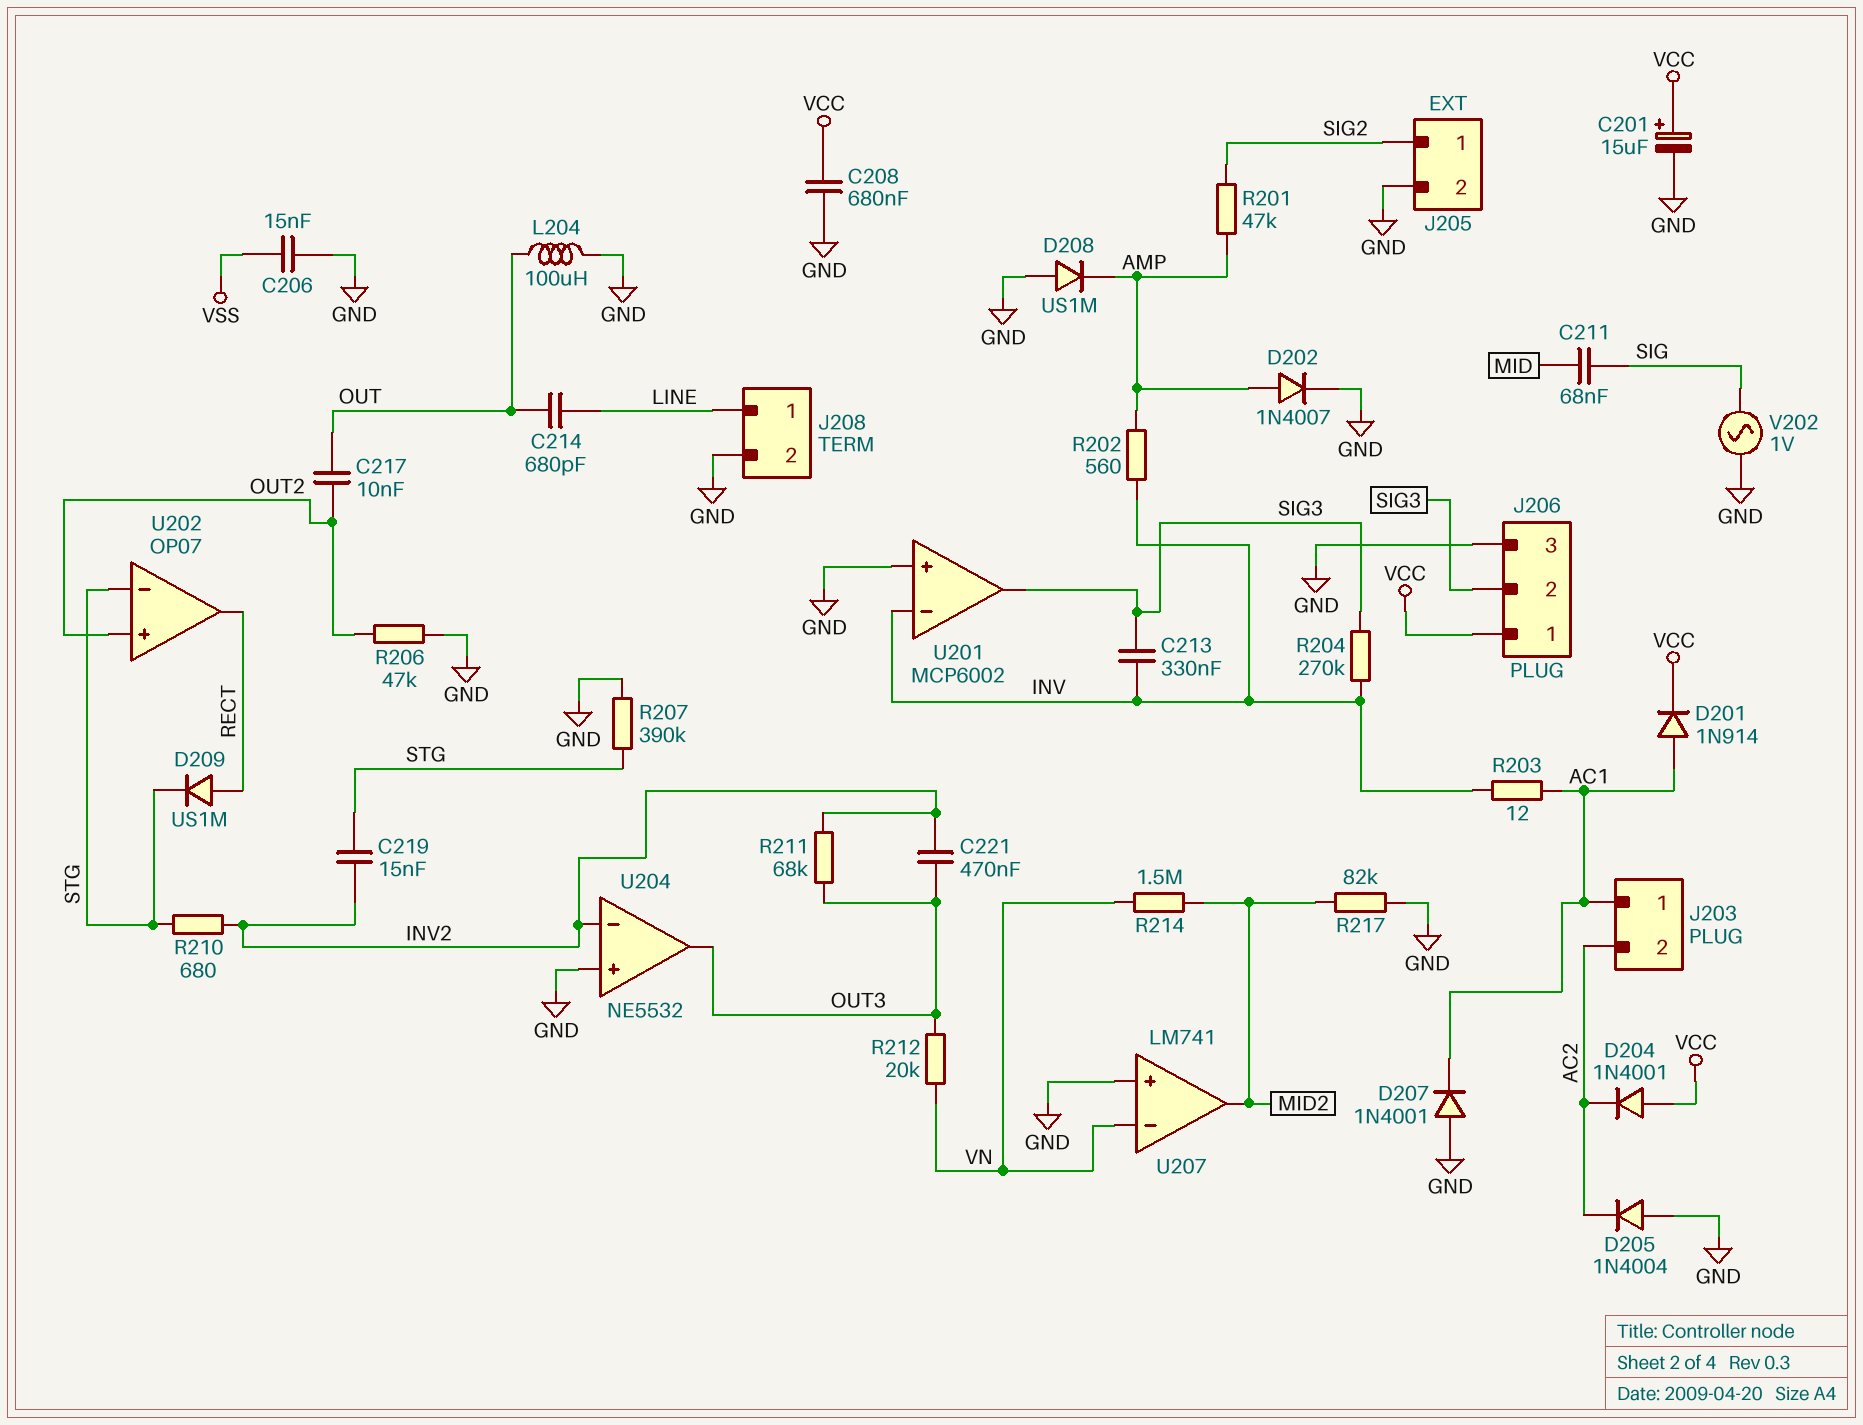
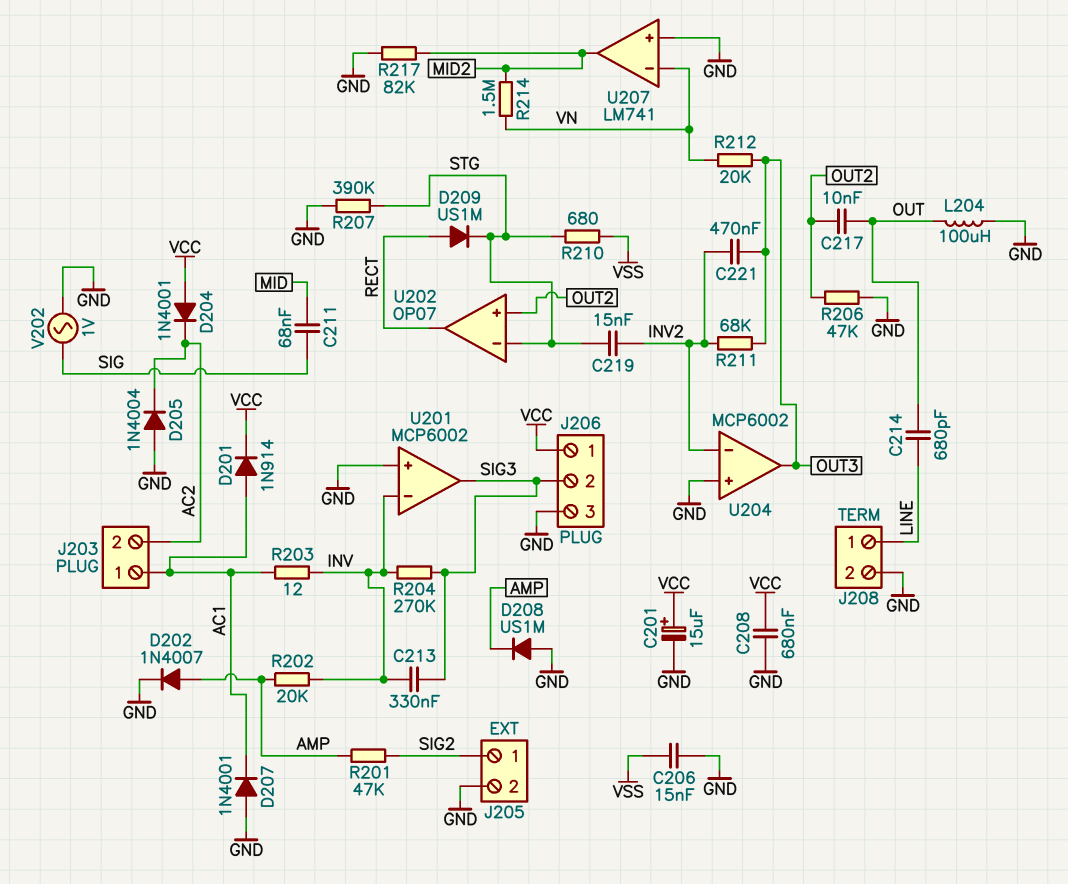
R202: 560 (AMP, INV) -> 20k (AMP, INV)
R210: 680 (INV2, STG) -> 680 (STG, VSS)
U204: NE5532 -> MCP6002

